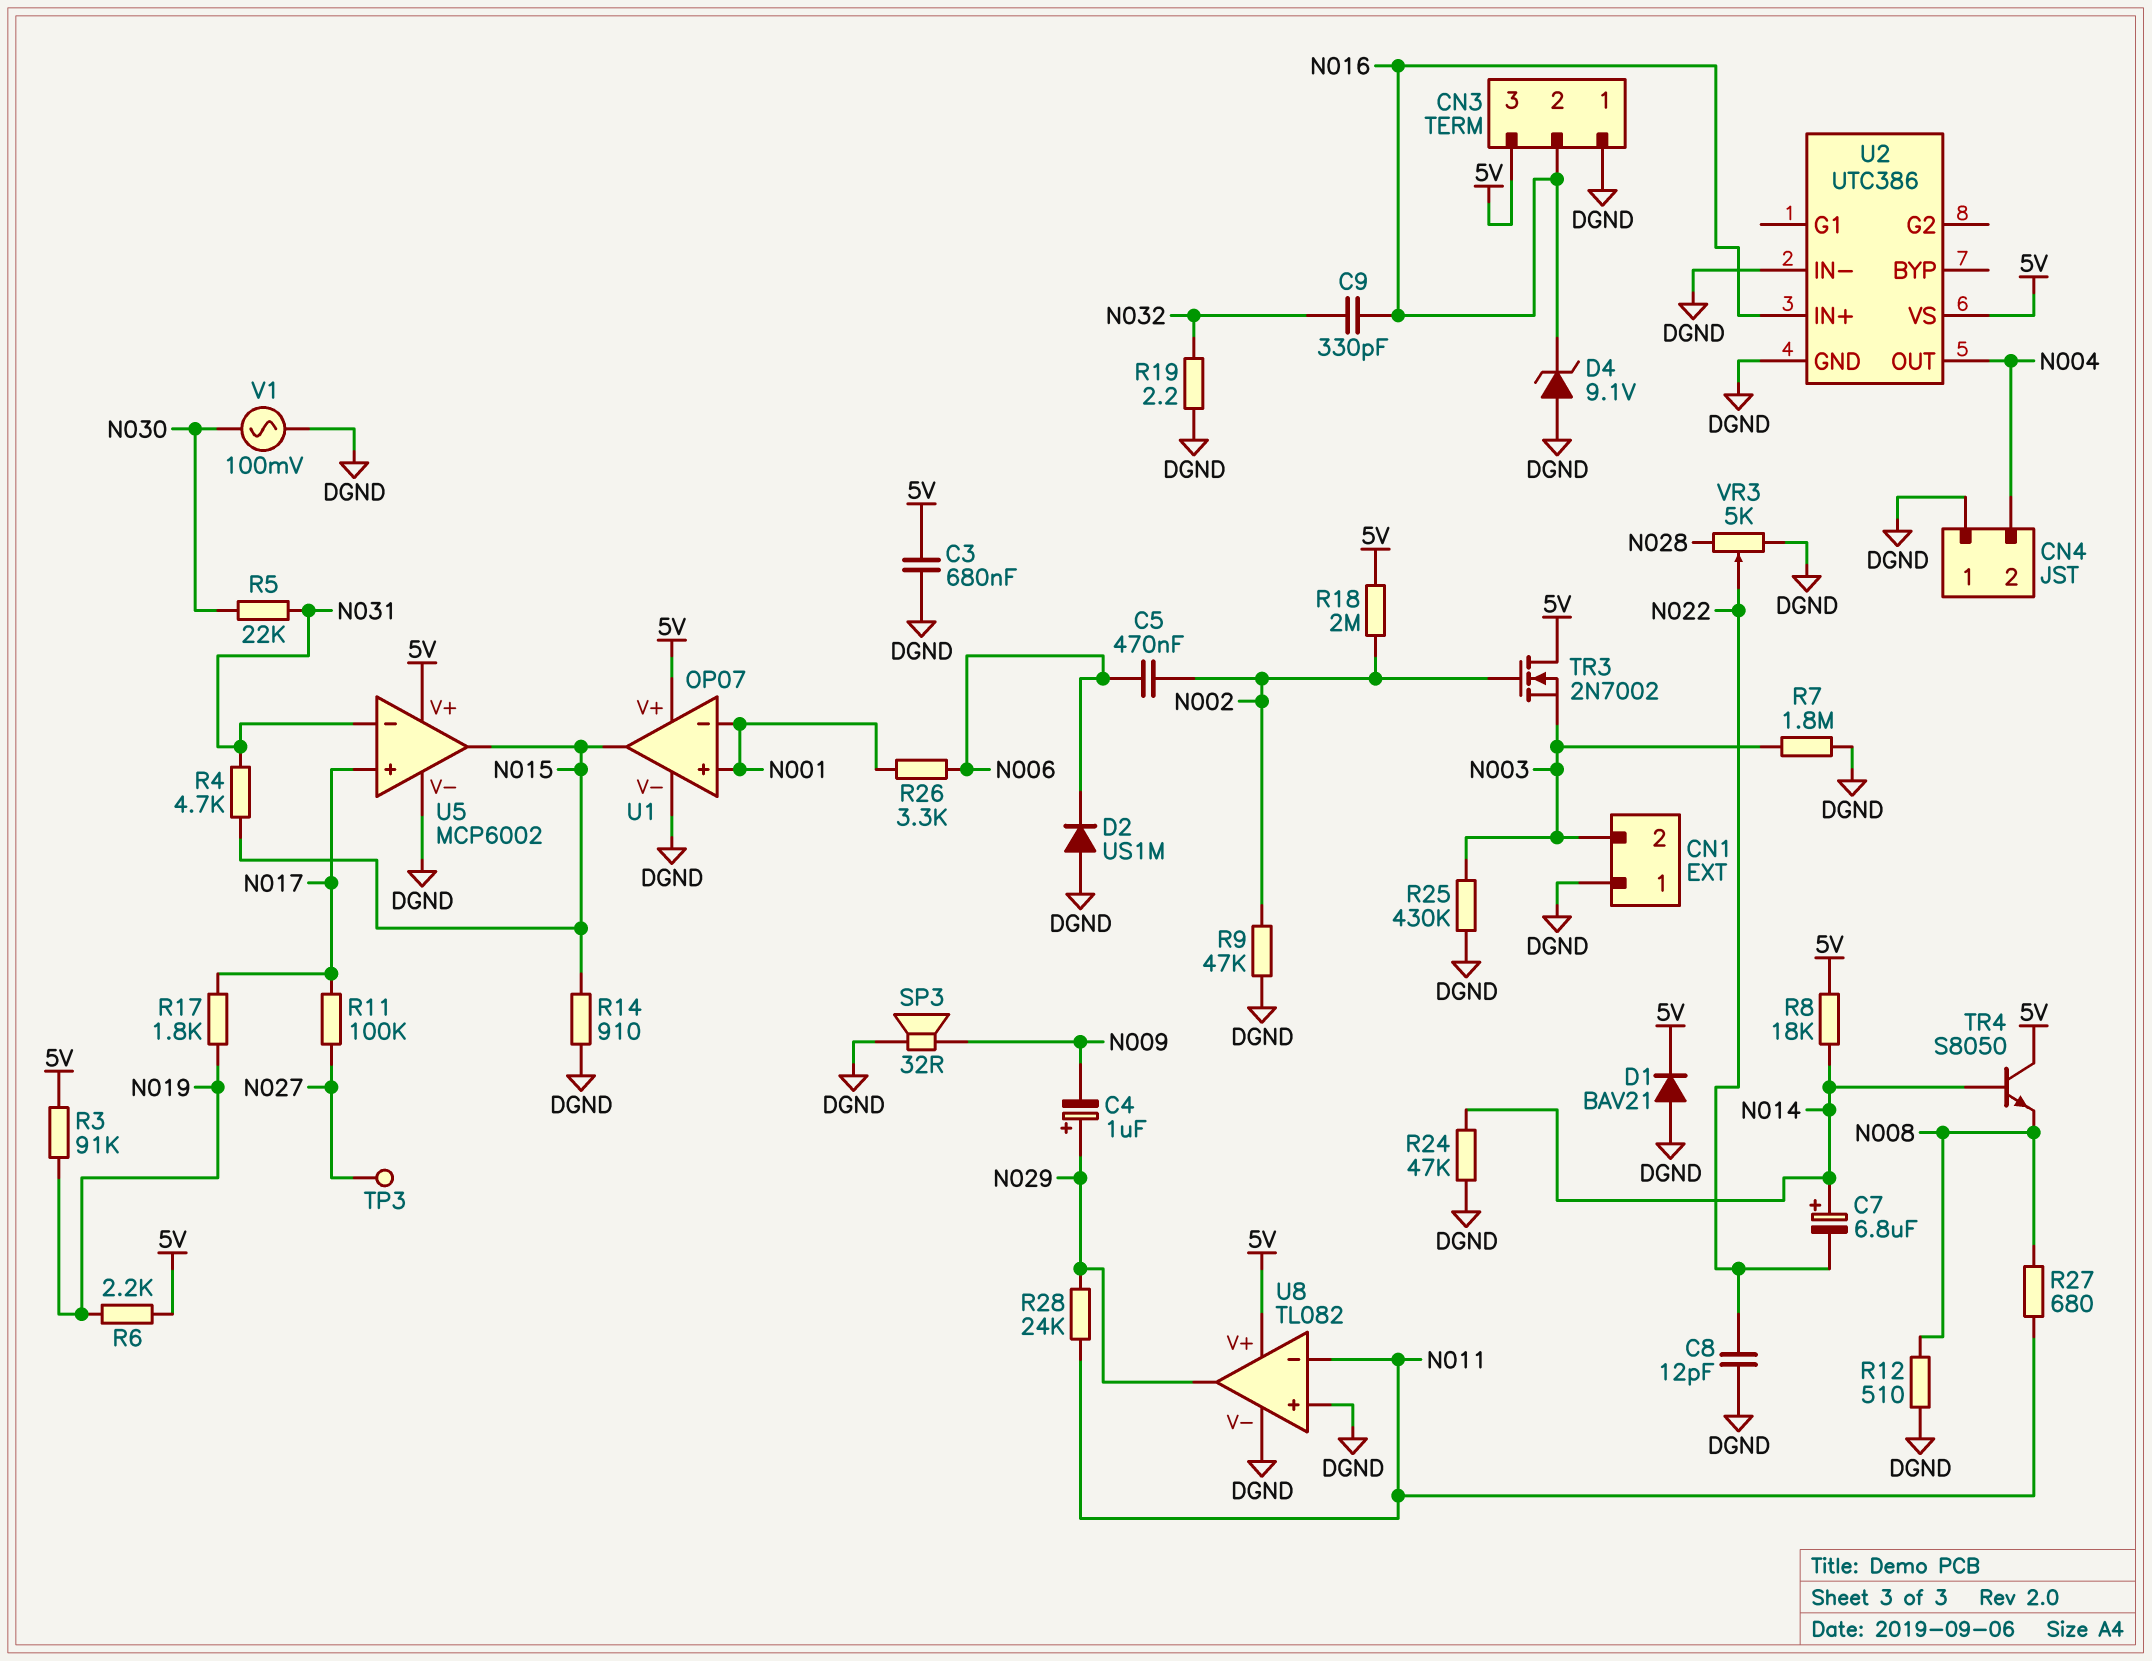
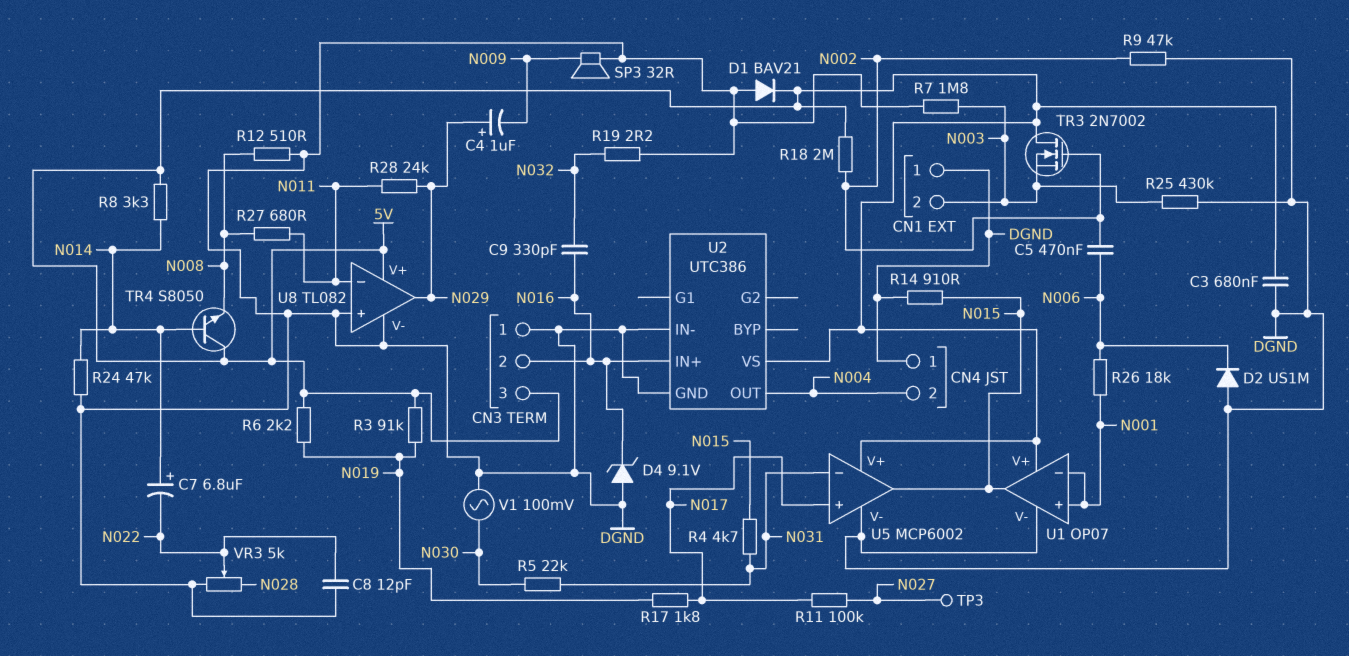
R8: 18k (5V, N014) -> 3.3k (5V, N014)
R26: 3.3k (N001, N006) -> 18k (N001, N006)

